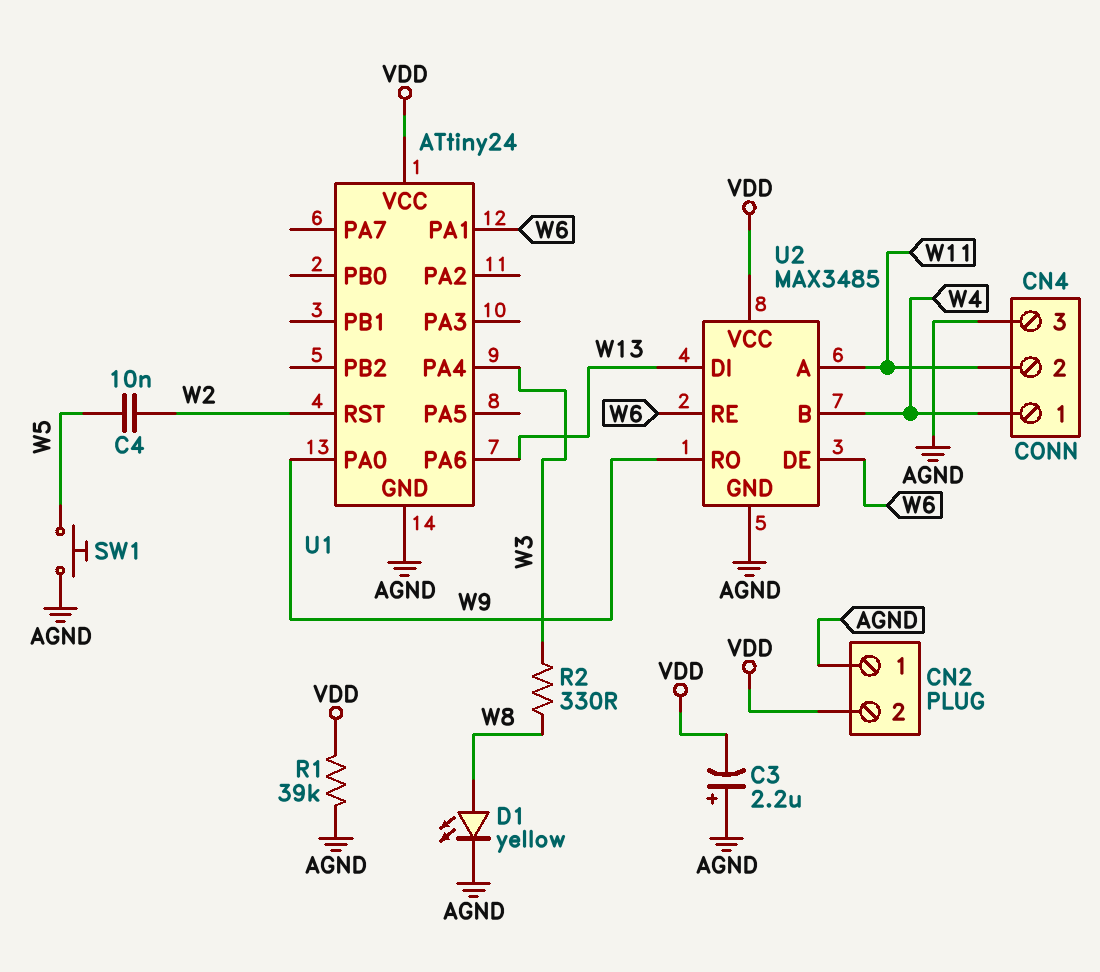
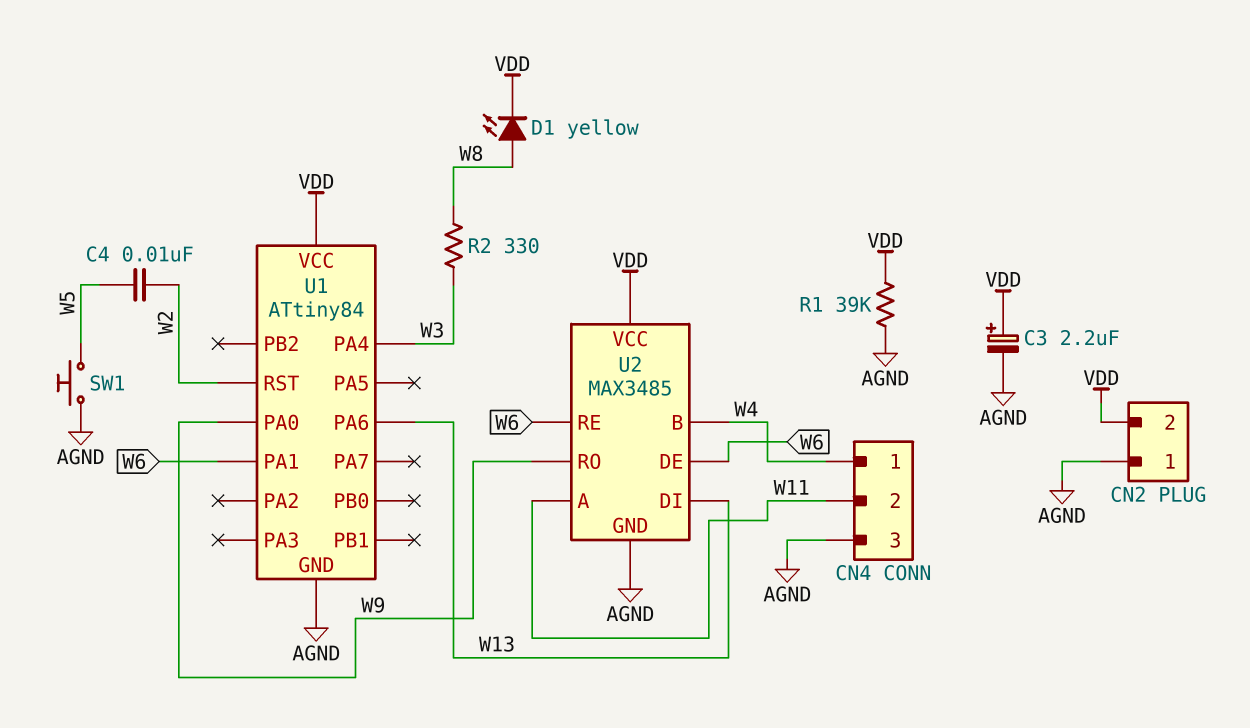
C3: 2.2uF (plus AGND, minus VDD) -> 2.2uF (plus VDD, minus AGND)
D1: LED yellow (A W8, K AGND) -> LED yellow (A W8, K VDD)
U1: ATtiny24 -> ATtiny84

